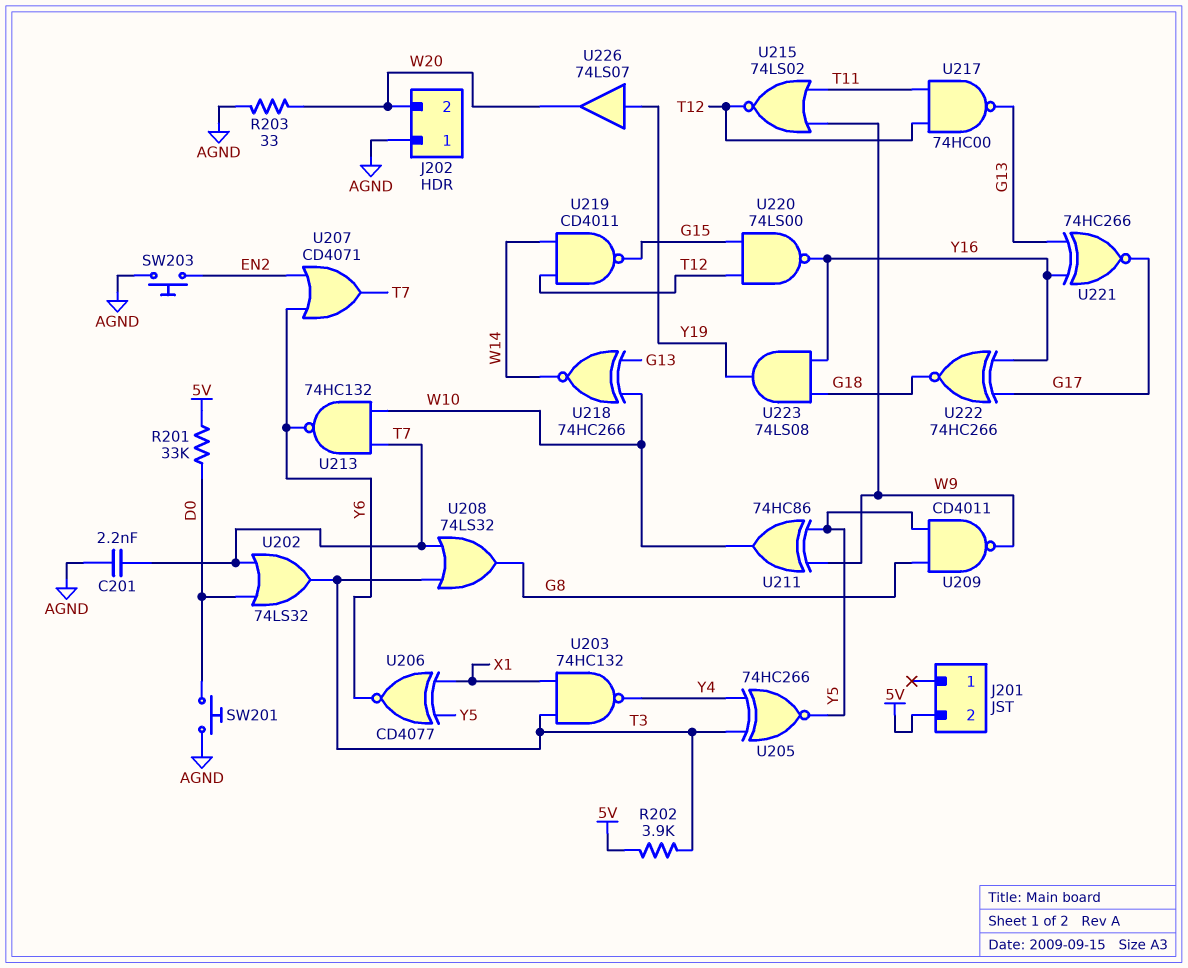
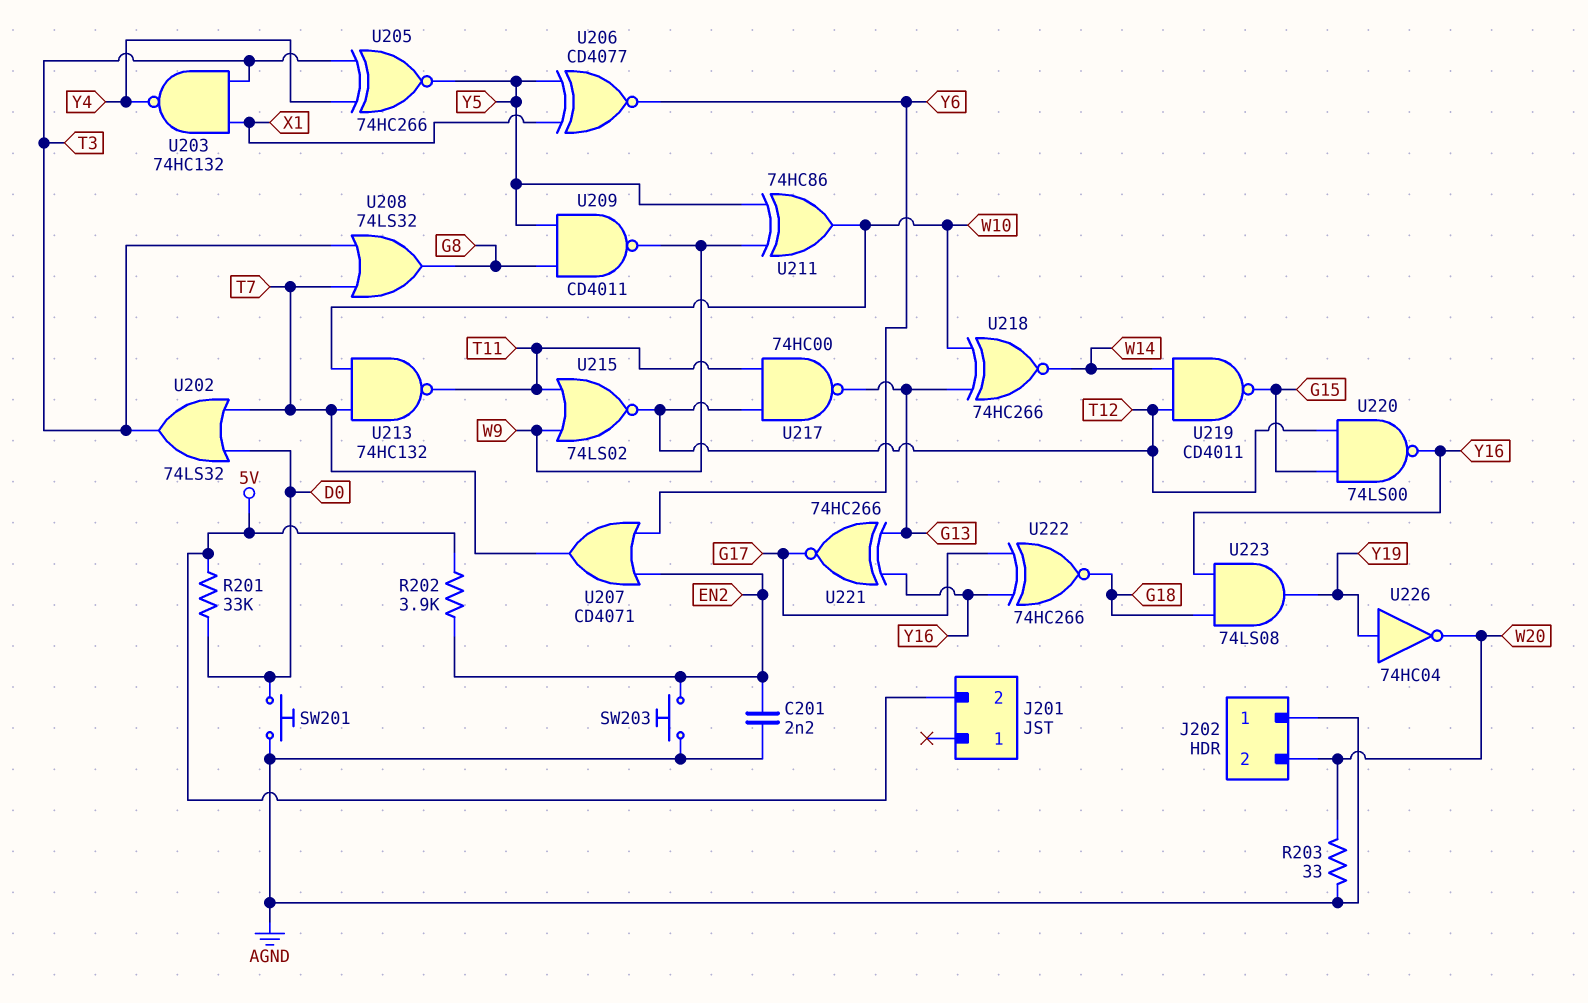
C201: 2.2nF (AGND, T7) -> 2.2nF (AGND, EN2)
R202: 3.9k (5V, T3) -> 3.9k (5V, EN2)
U213: NAND 74HC132 (in T7, in W10, out Y6) -> NAND 74HC132 (in T7, in W10, out T11)
U226: buffer 74LS07 (in Y19, out W20) -> NOT 74HC04 (in Y19, out W20)

